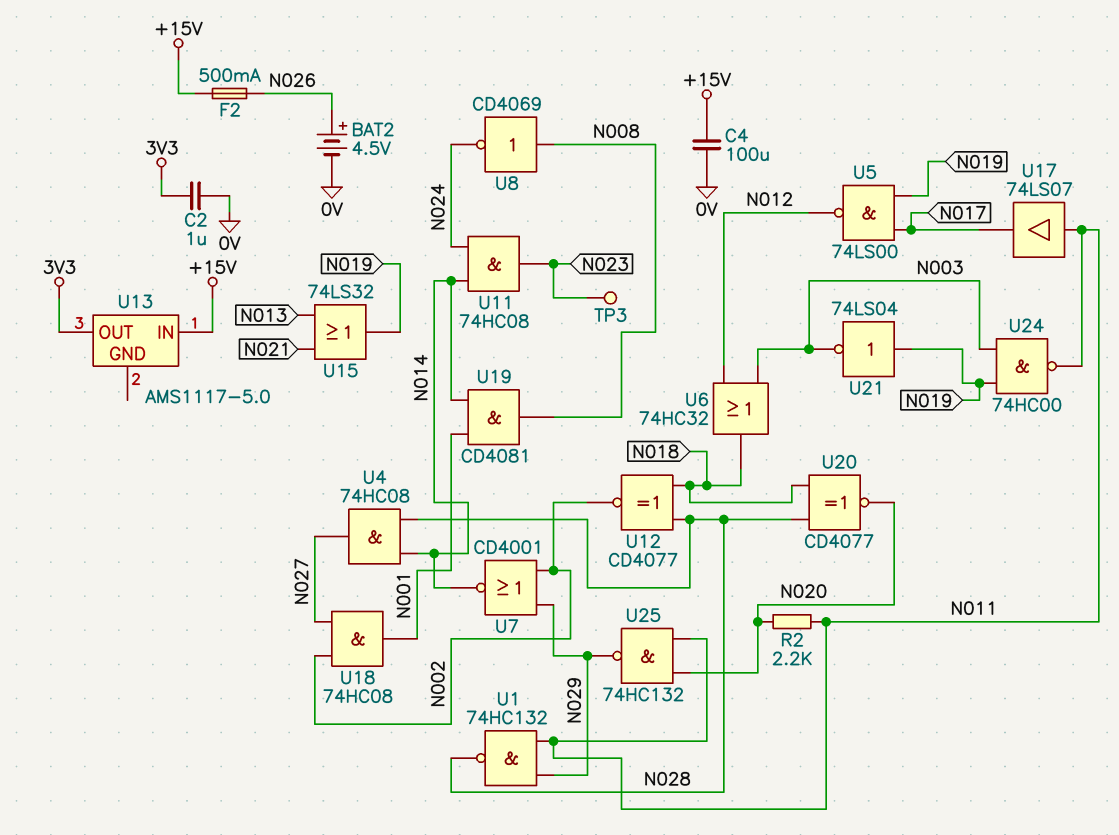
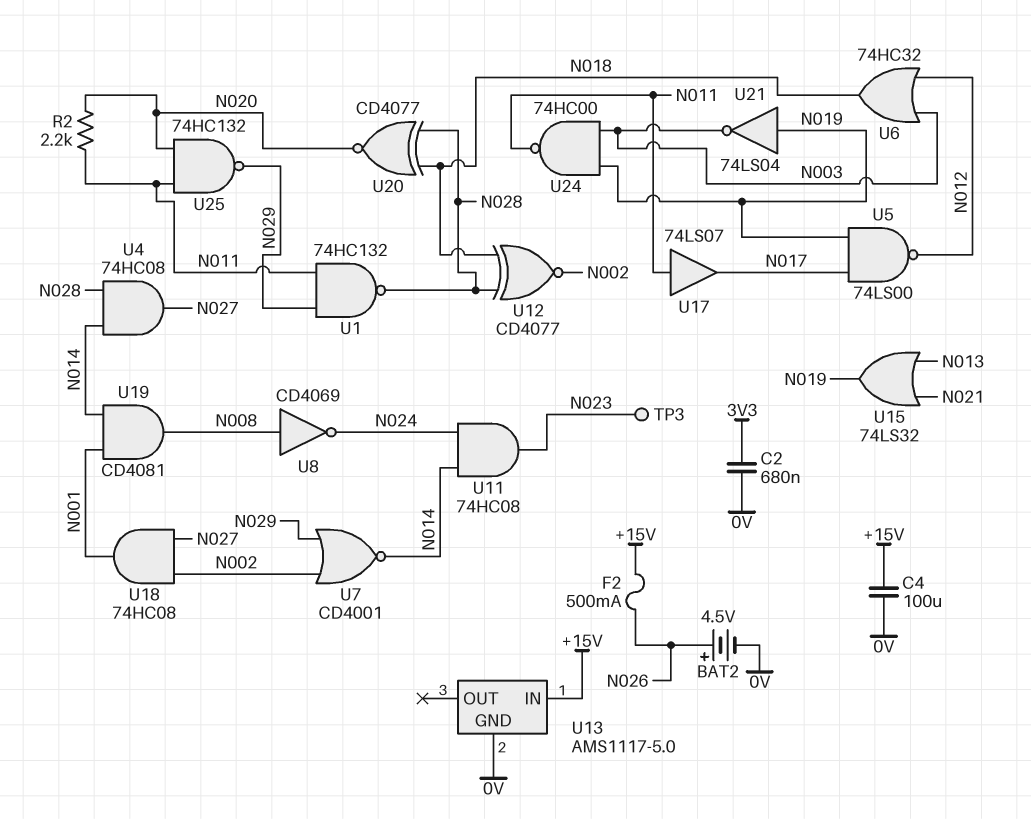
C2: 1uF (0V, 3V3) -> 680nF (0V, 3V3)
U13 pin GND: none -> 0V
U13 pin OUT: 3V3 -> none

